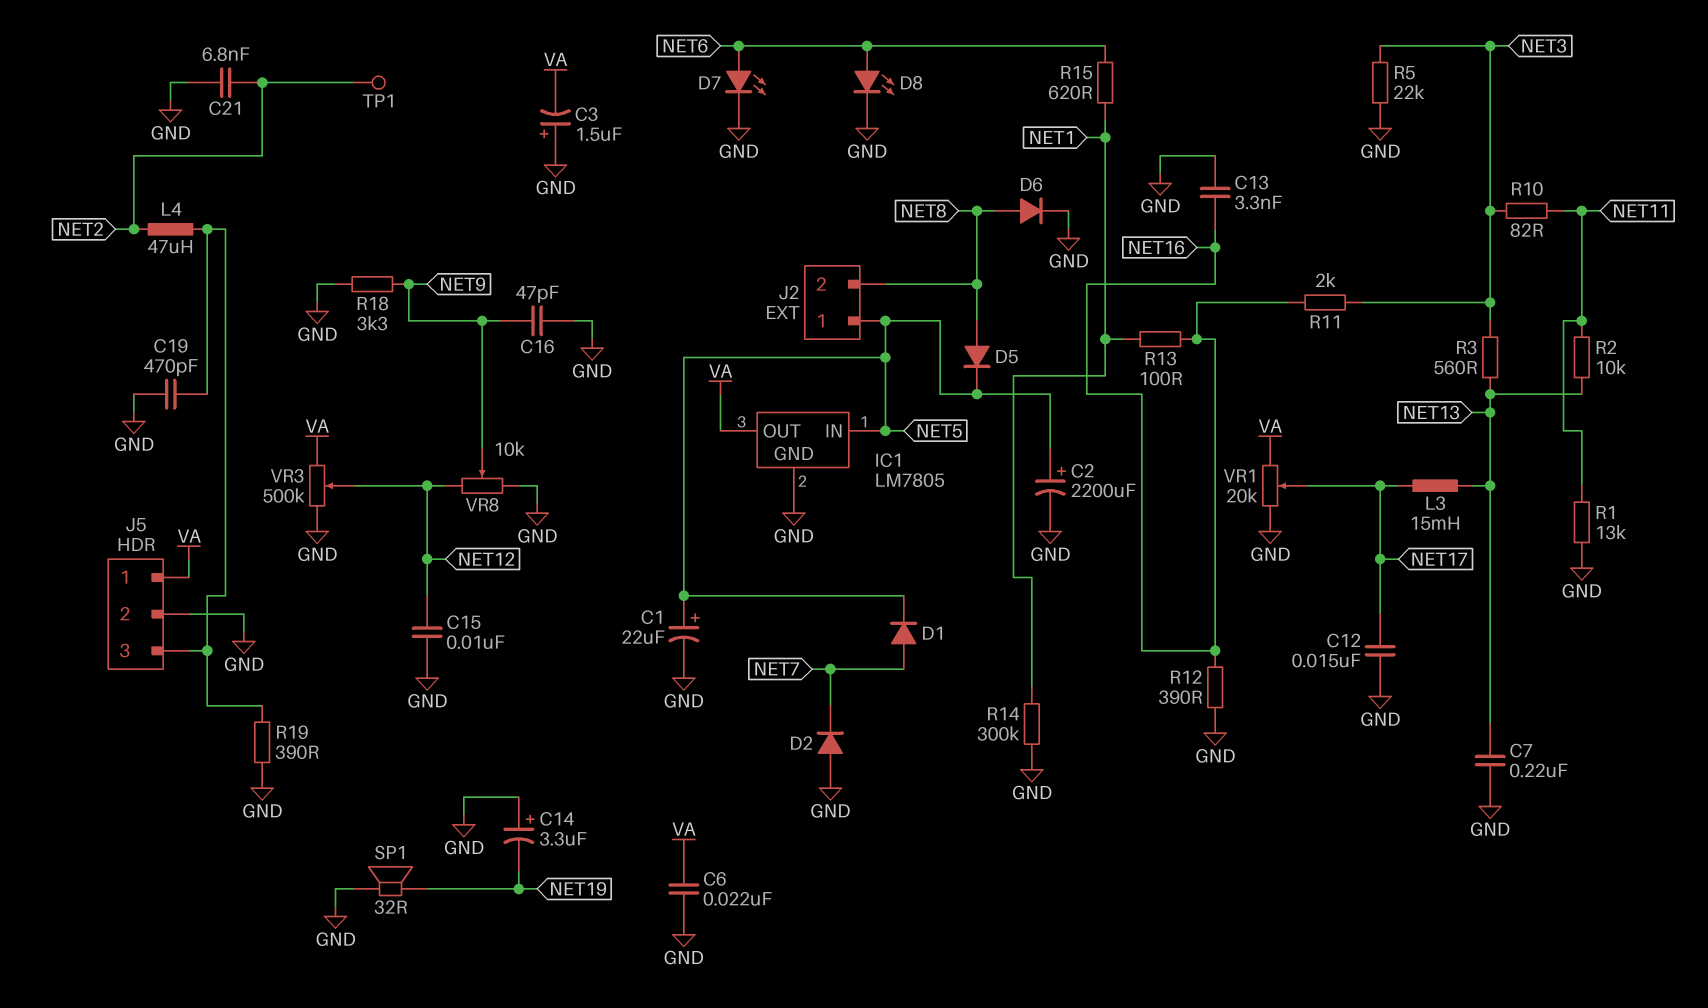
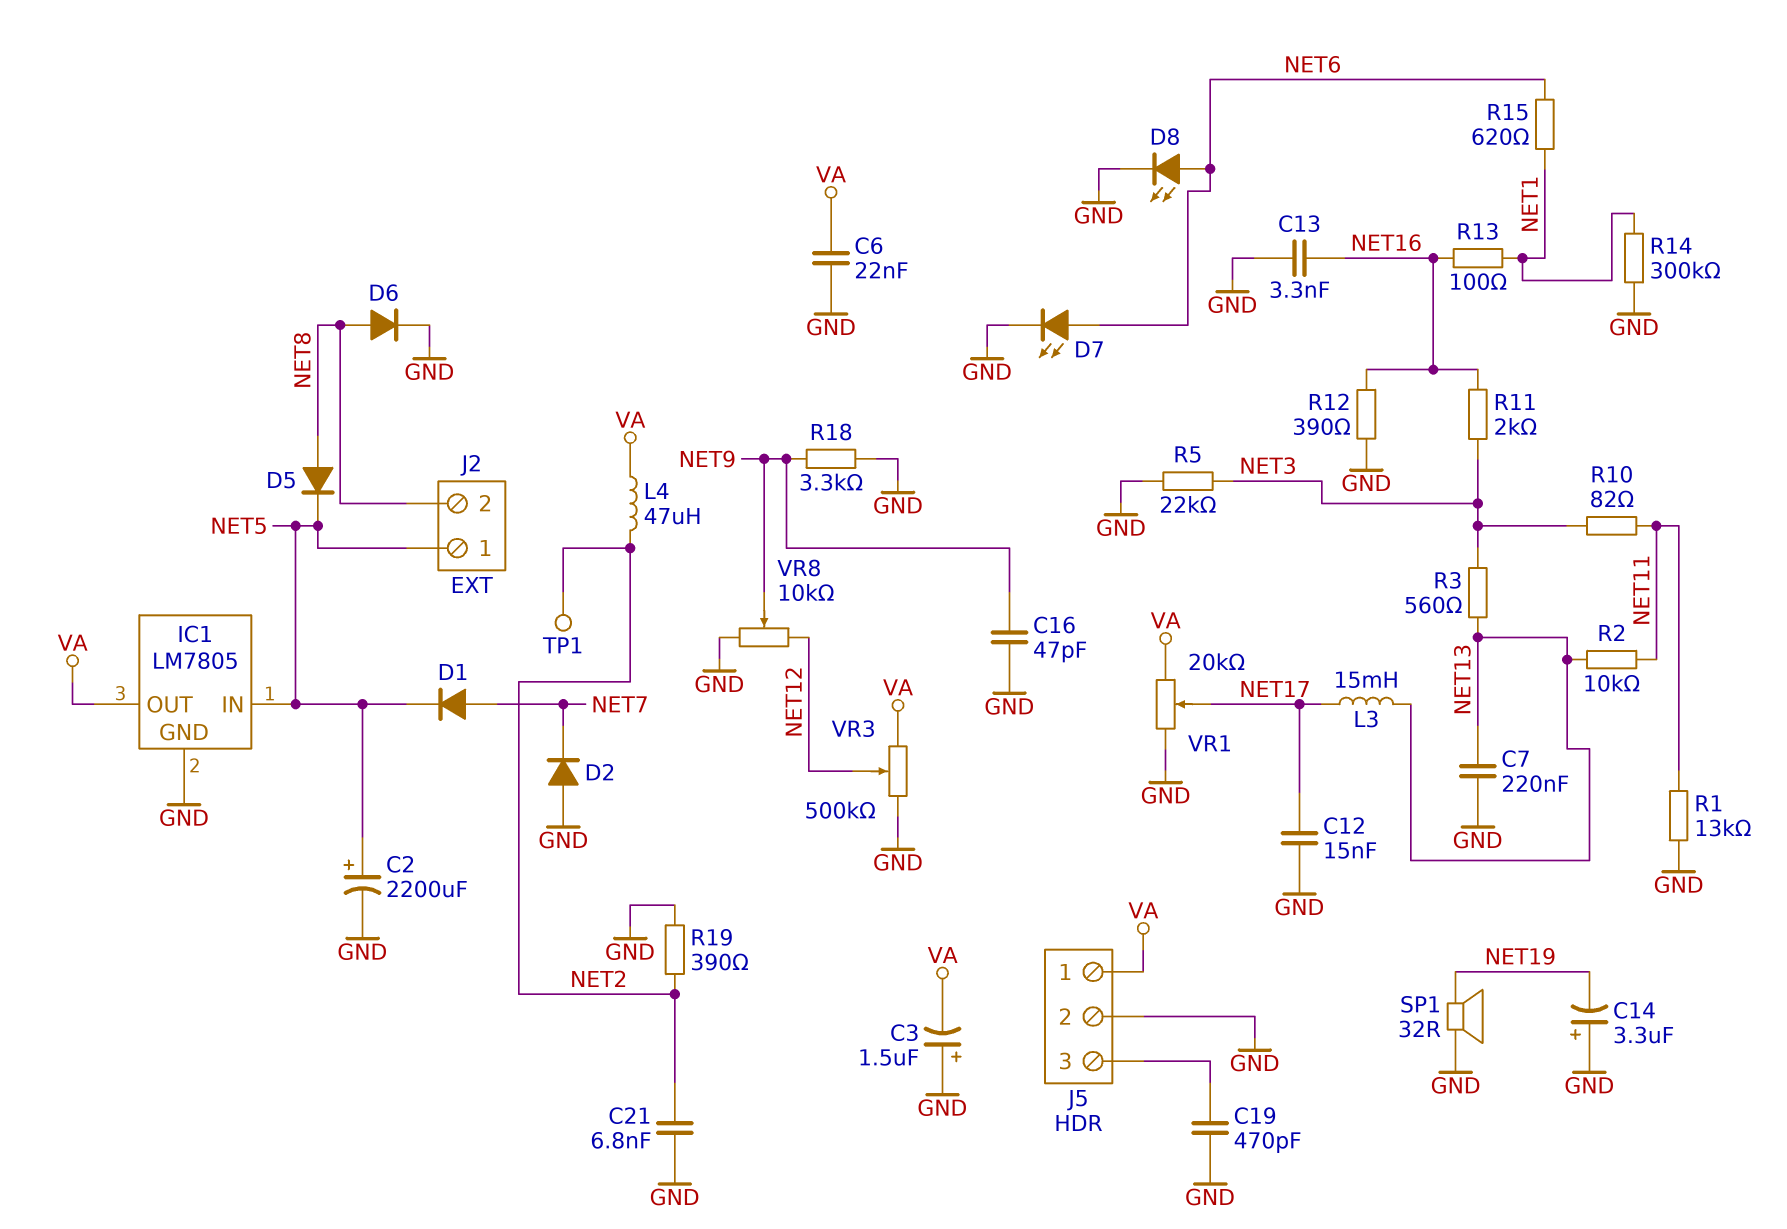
C1: 22uF (plus NET5, minus GND) -> none
C15: 10nF (GND, NET12) -> none
L4: 47uH (J5/3, NET2) -> 47uH (NET2, VA)
R19: 390 (GND, J5/3) -> 390 (GND, NET2)

